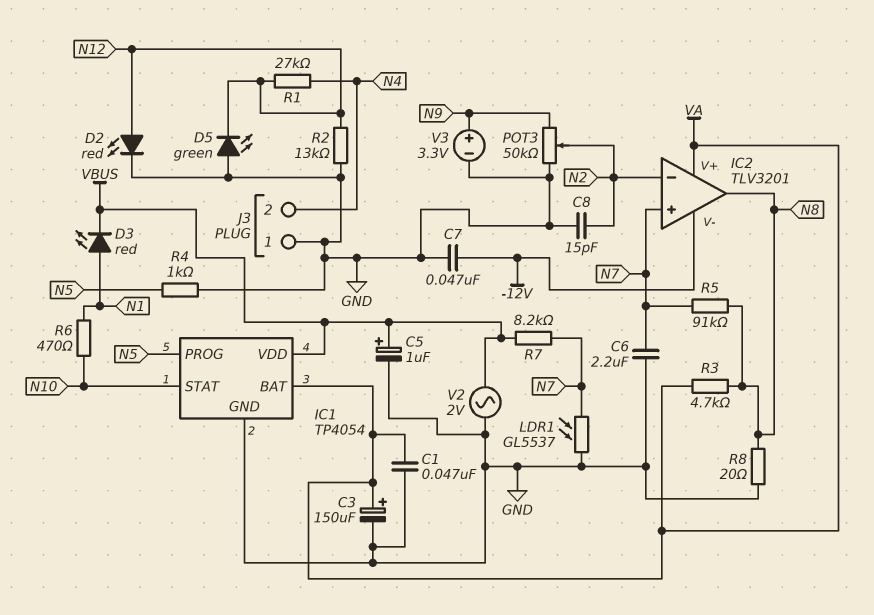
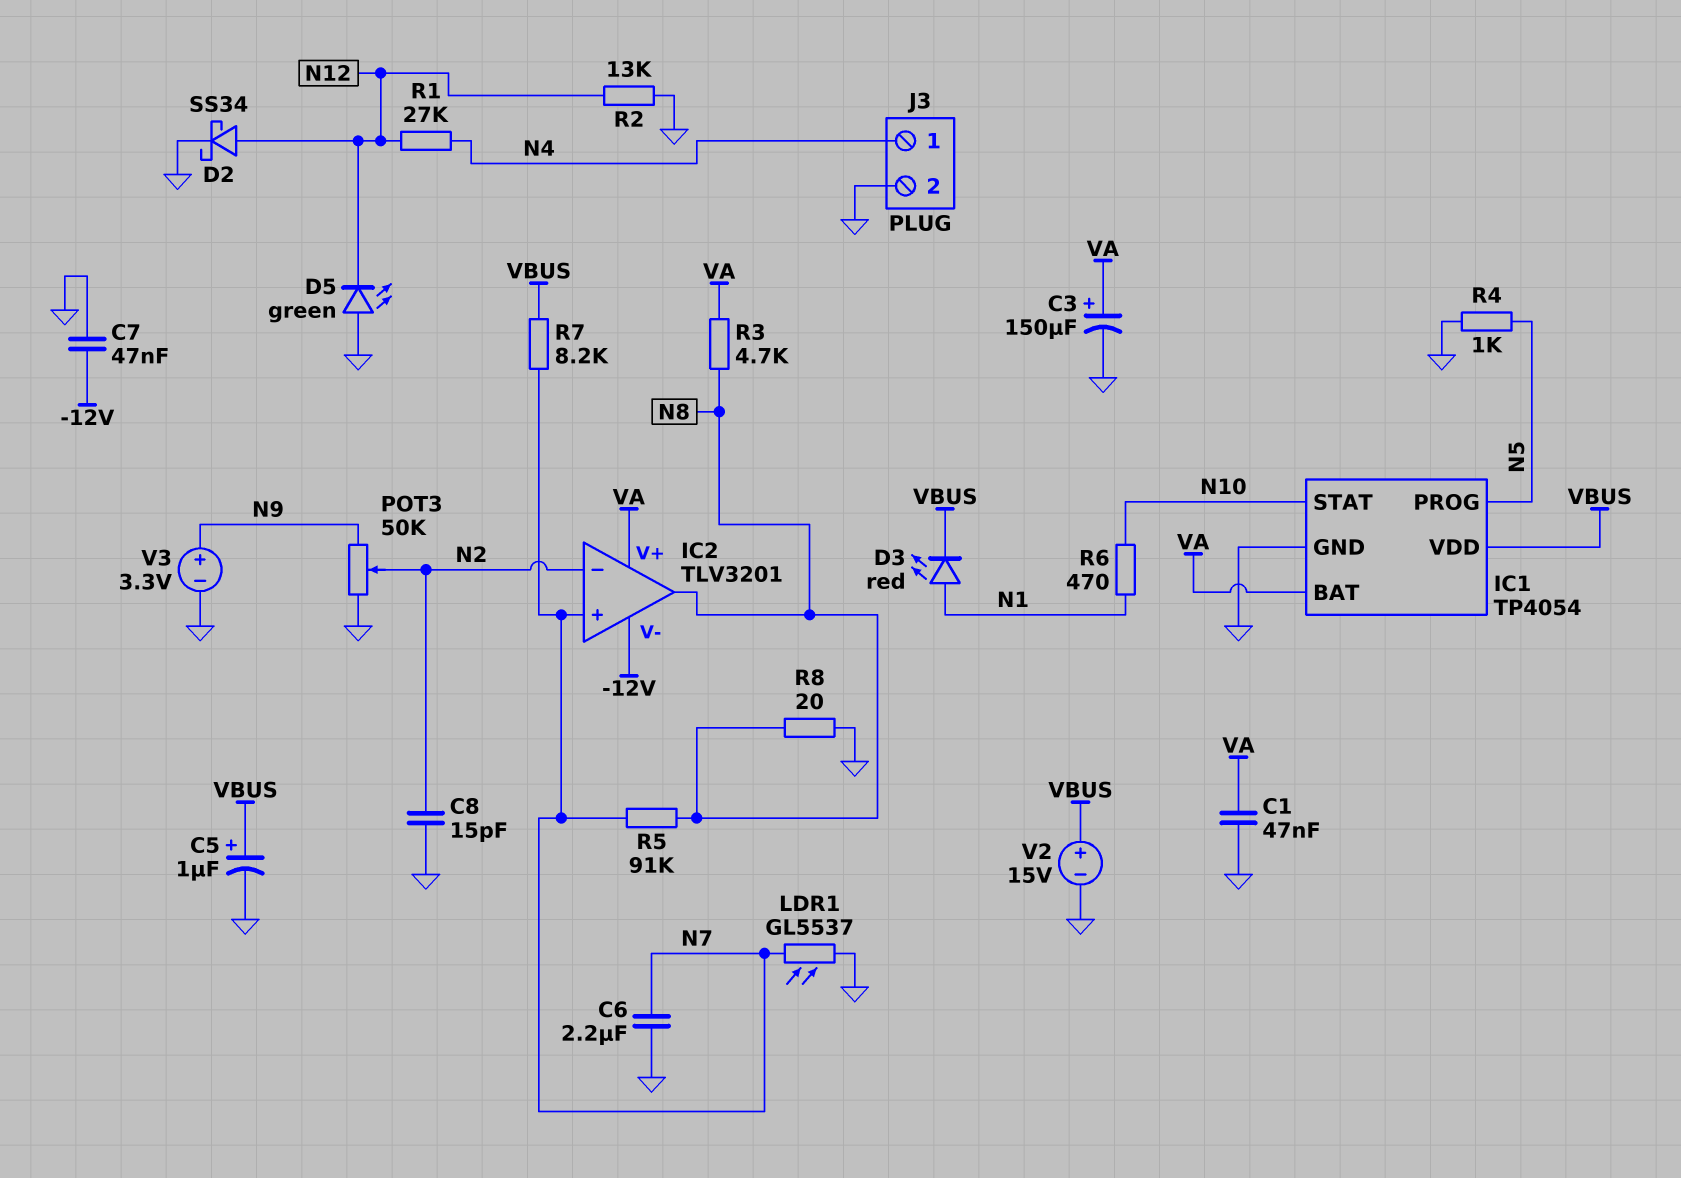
D2: LED red (A N12, K GND) -> schottky SS34 (A N12, K GND)
J3 pin 1: GND -> N4
J3 pin 2: N4 -> GND
V2: AC 2V (GND, VBUS) -> 15V (plus VBUS, minus GND)

